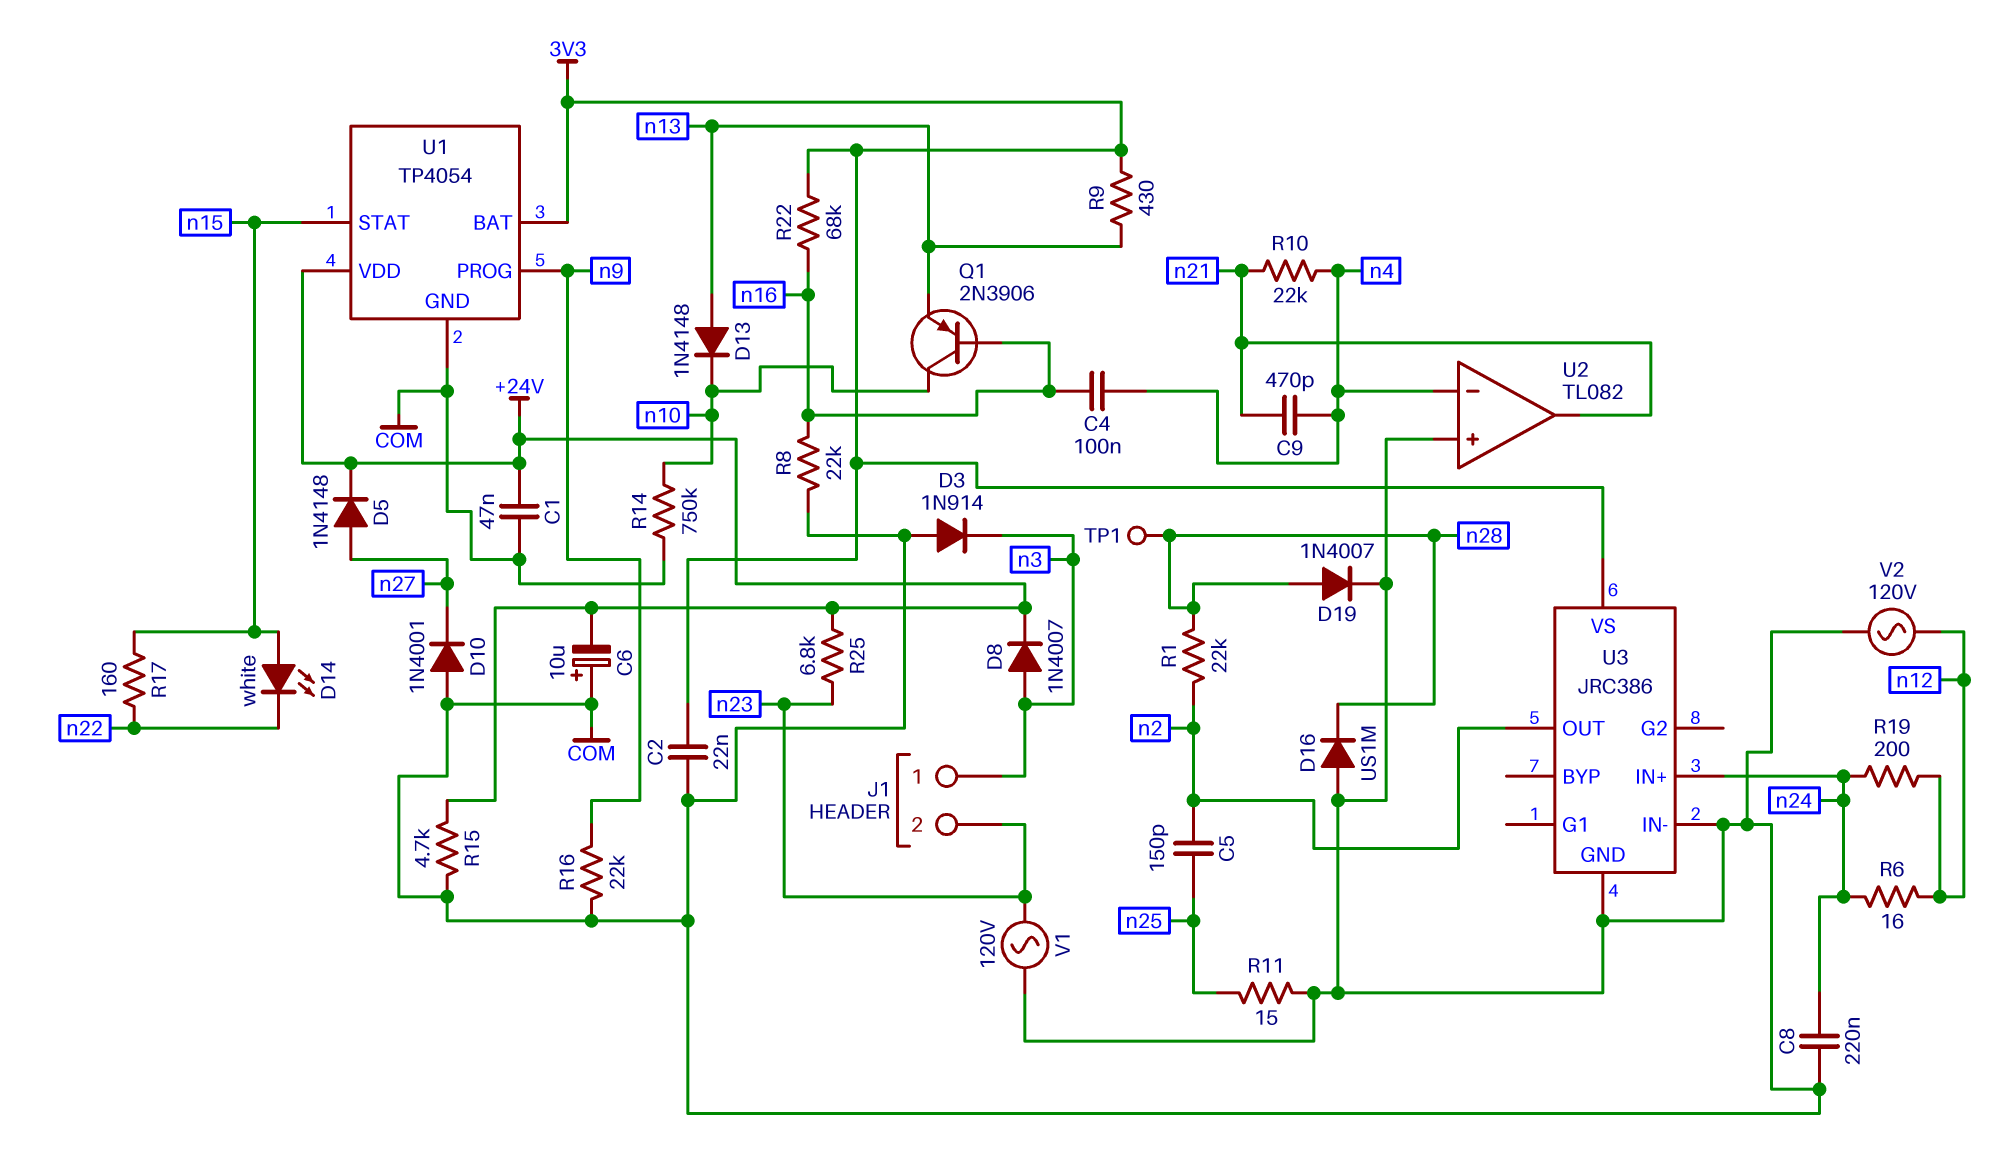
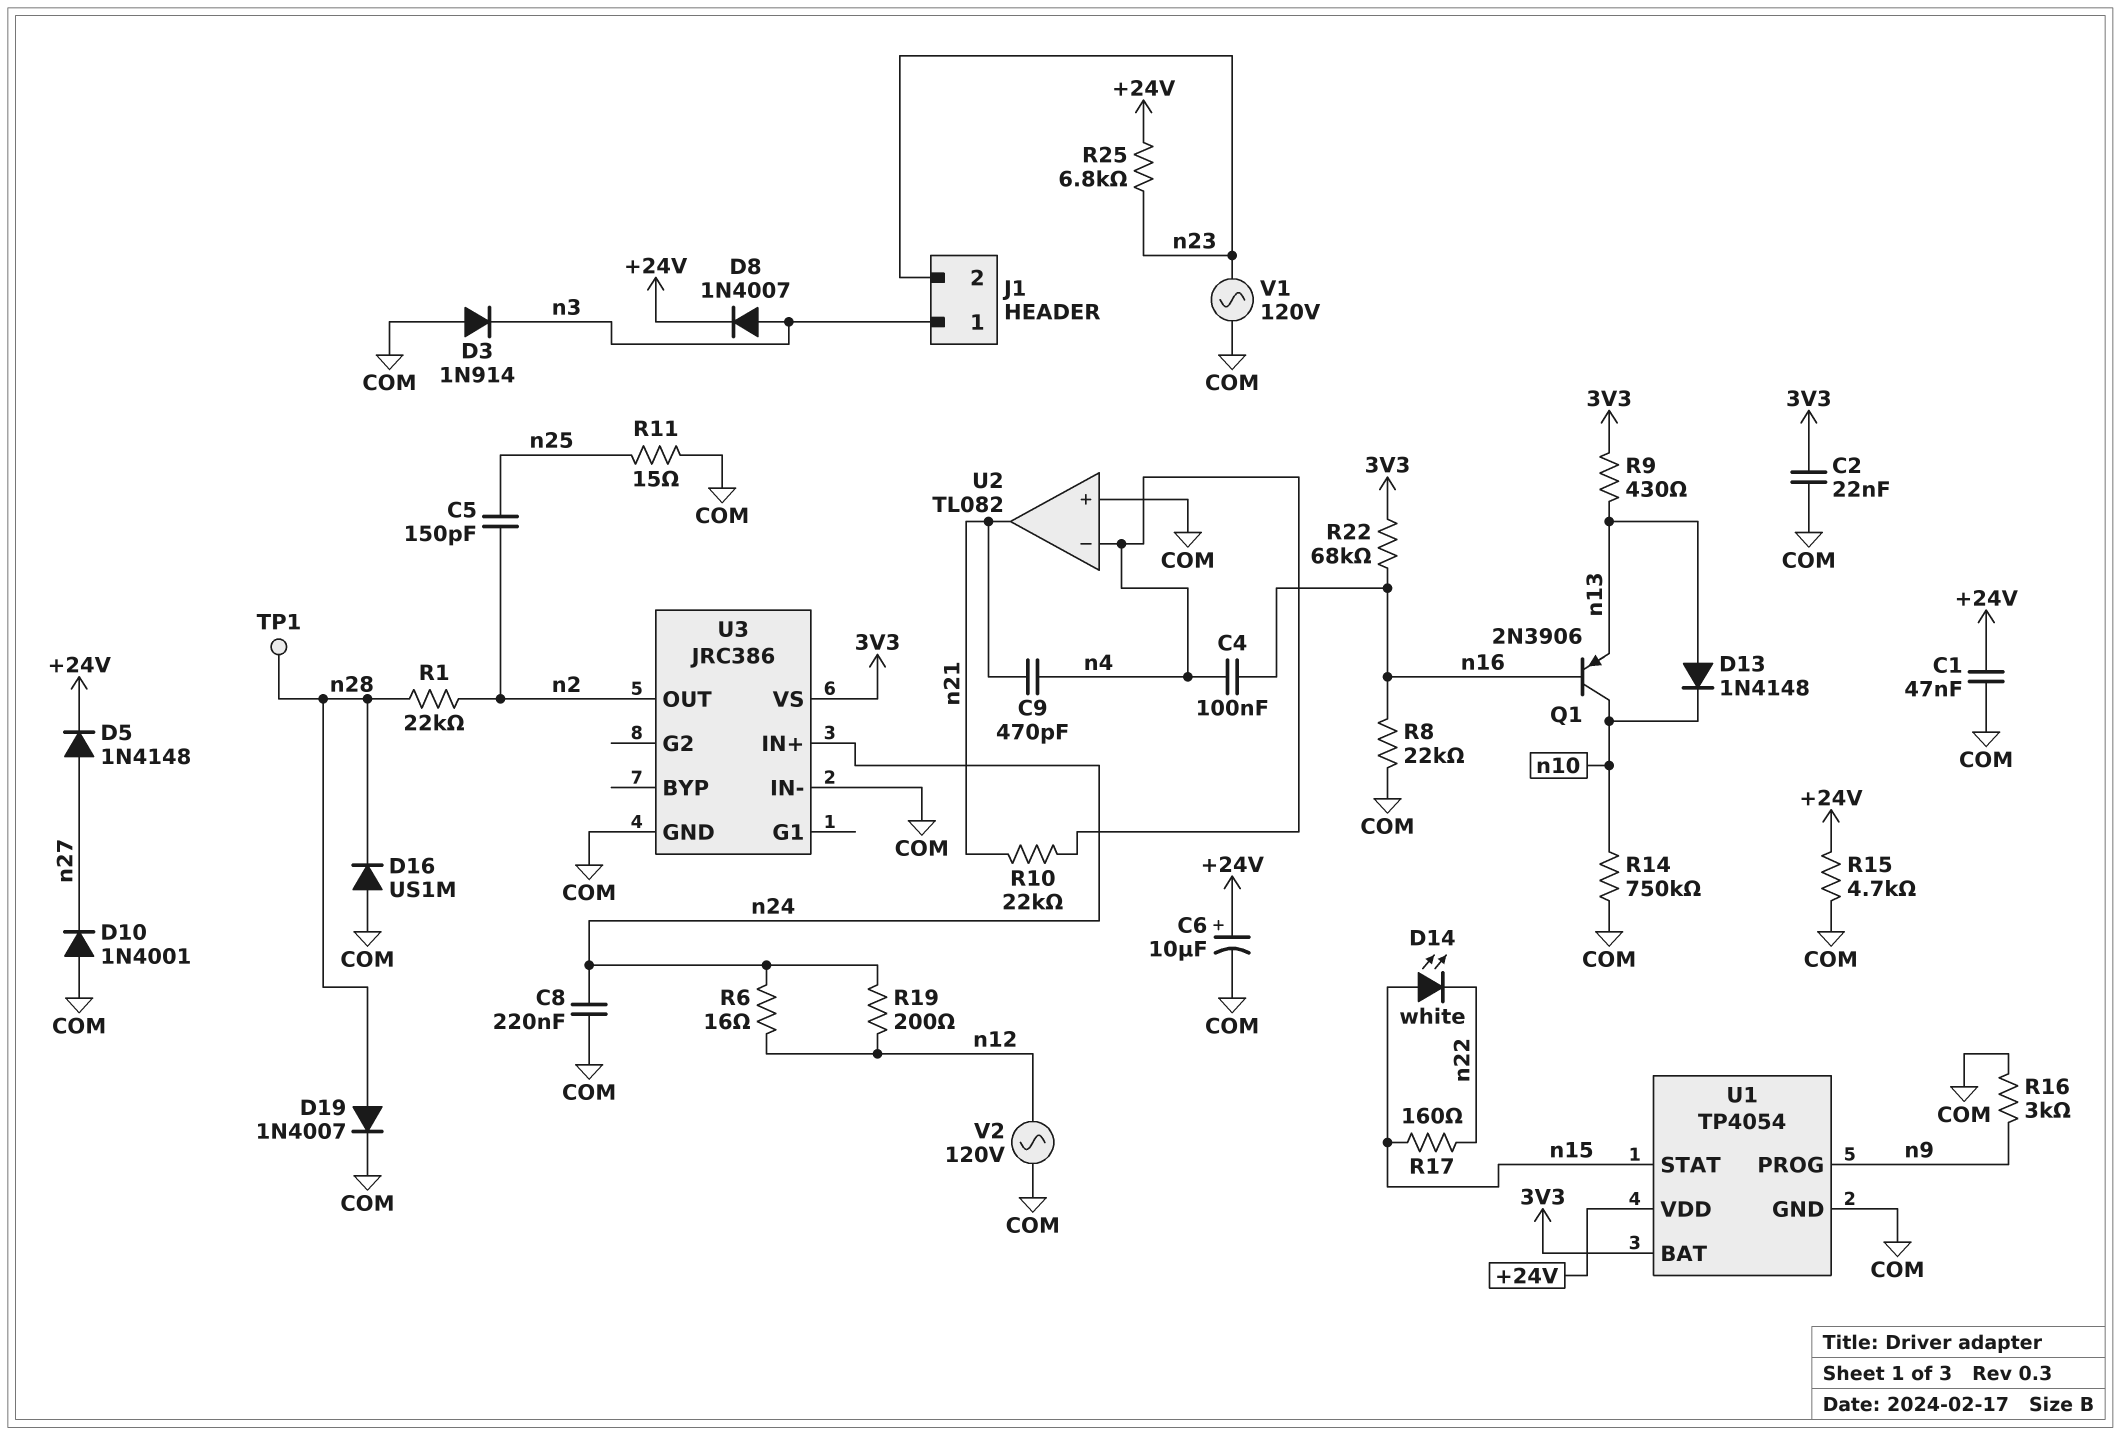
C6: 10uF (plus COM, minus +24V) -> 10uF (plus +24V, minus COM)
R16: 22k (COM, n9) -> 3k (COM, n9)

